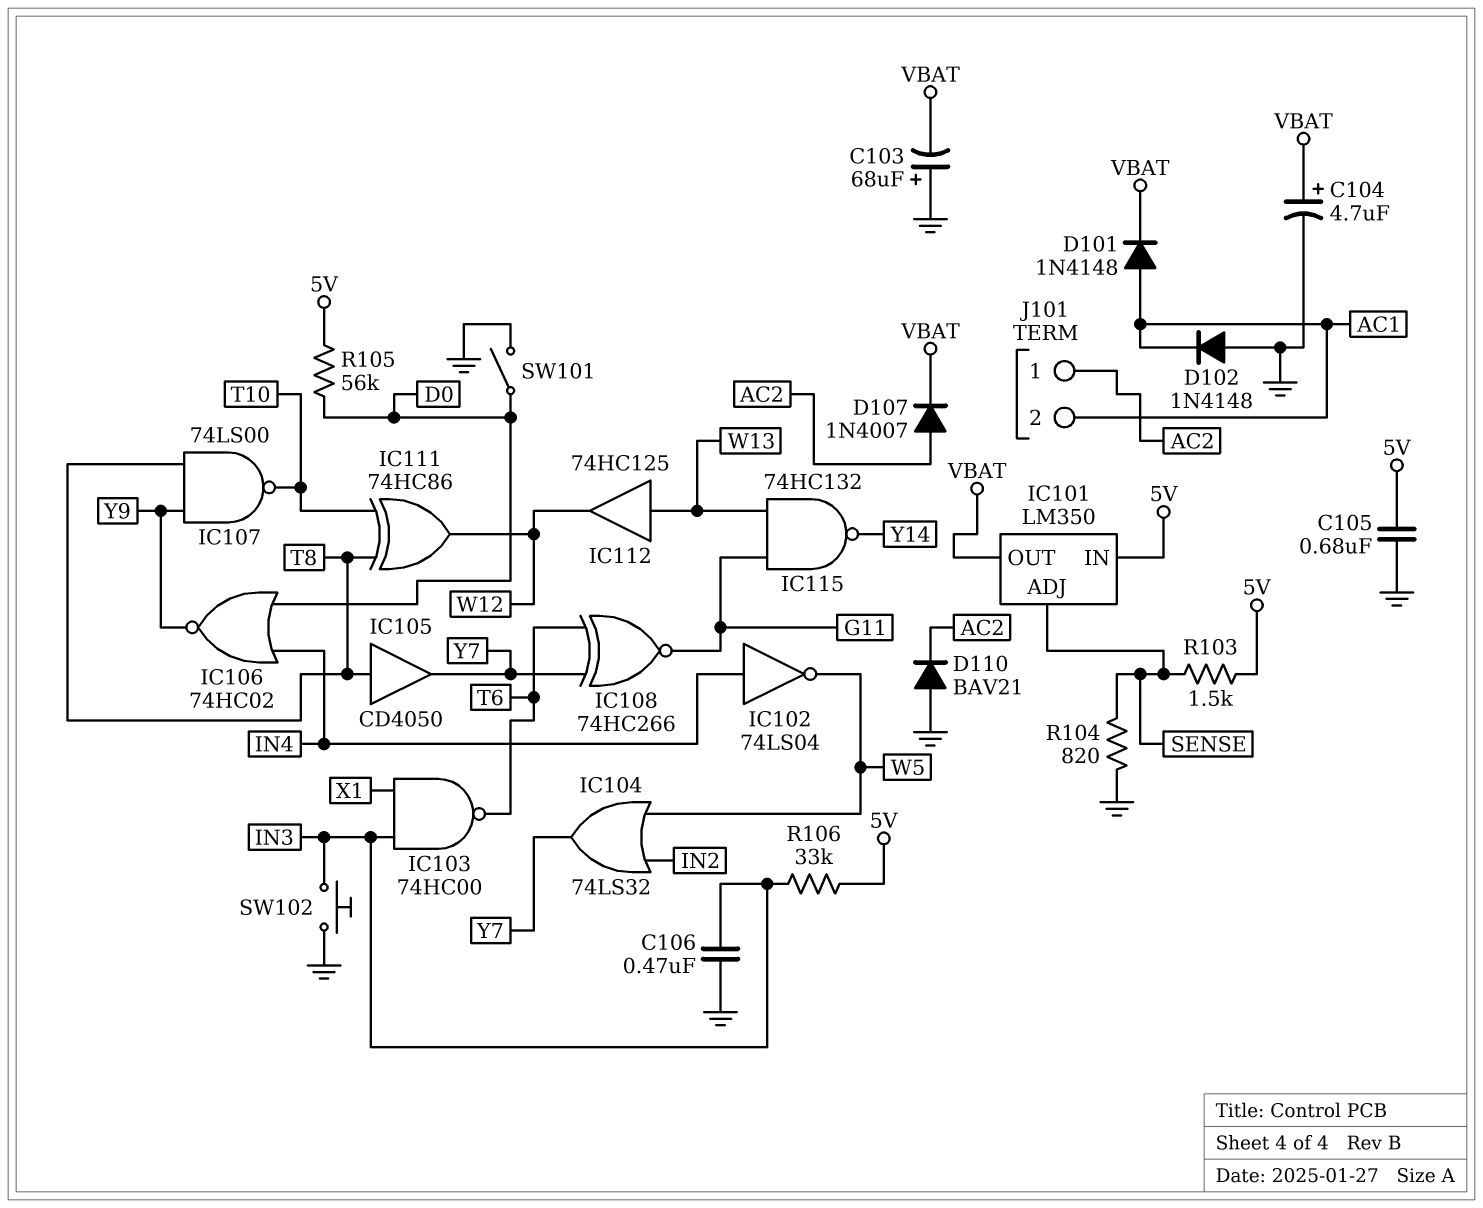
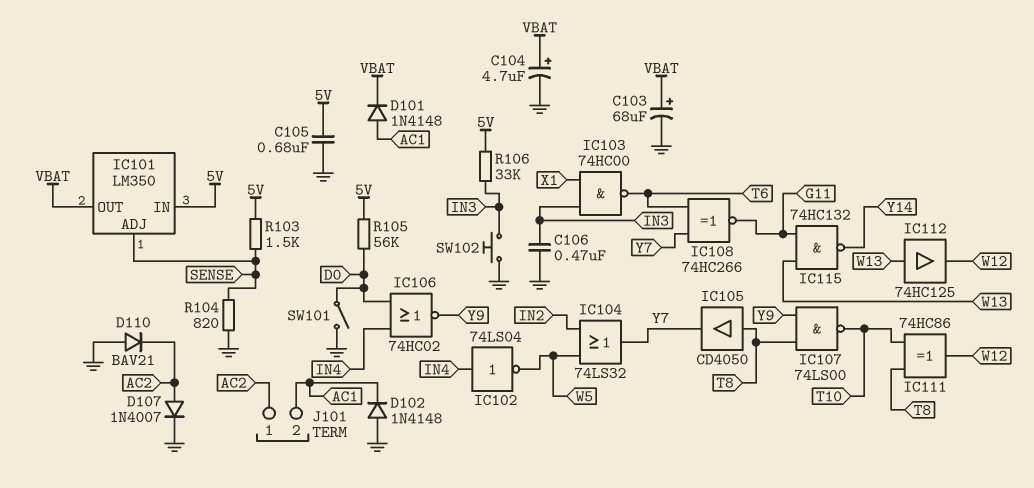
C103: 68uF (plus GND, minus VBAT) -> 68uF (plus VBAT, minus GND)
D107: diode 1N4007 (A AC2, K VBAT) -> diode 1N4007 (A AC2, K GND)

